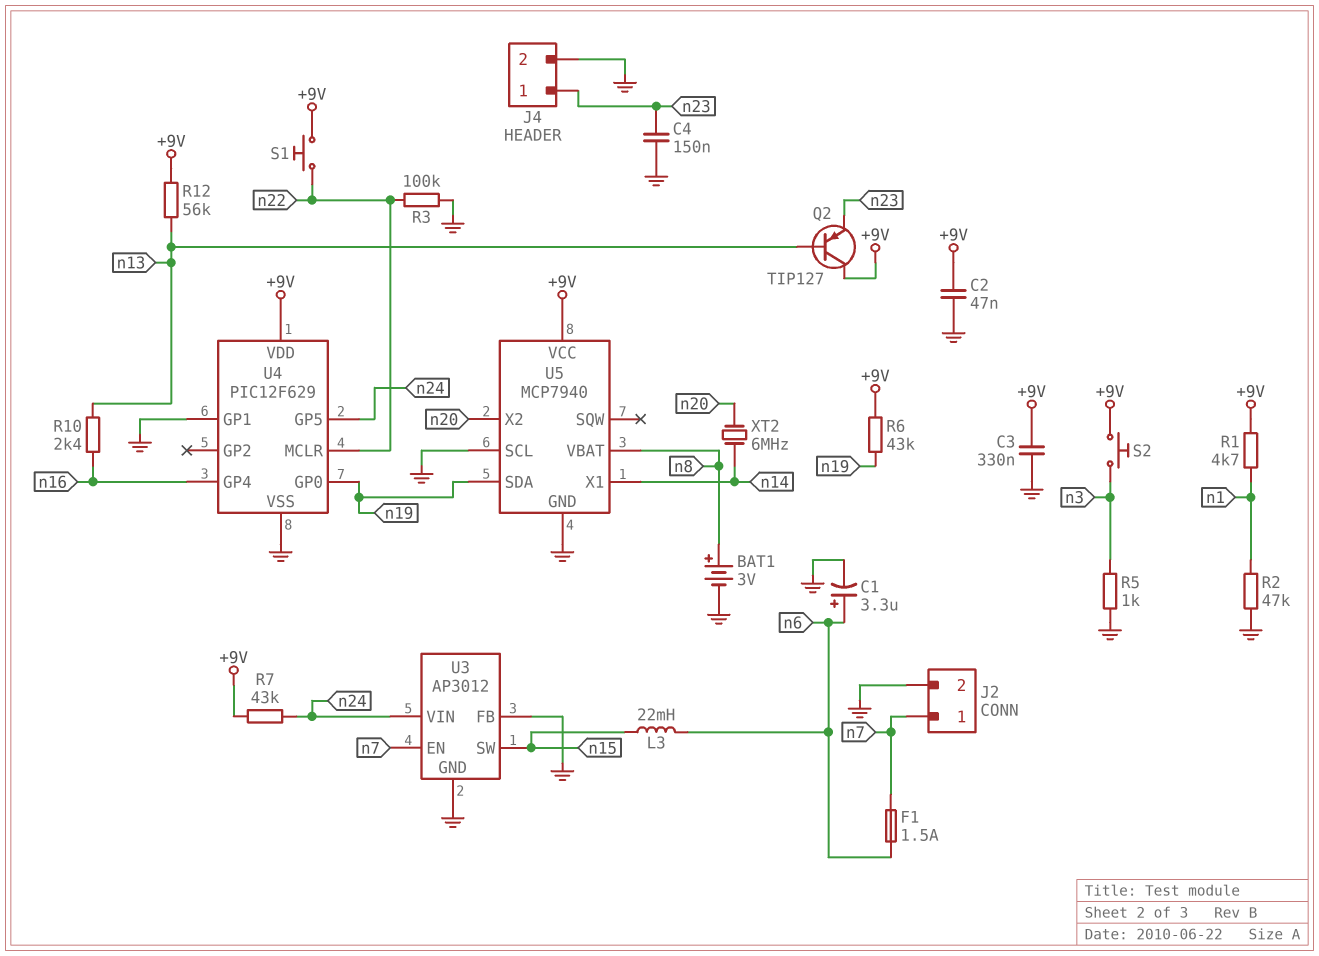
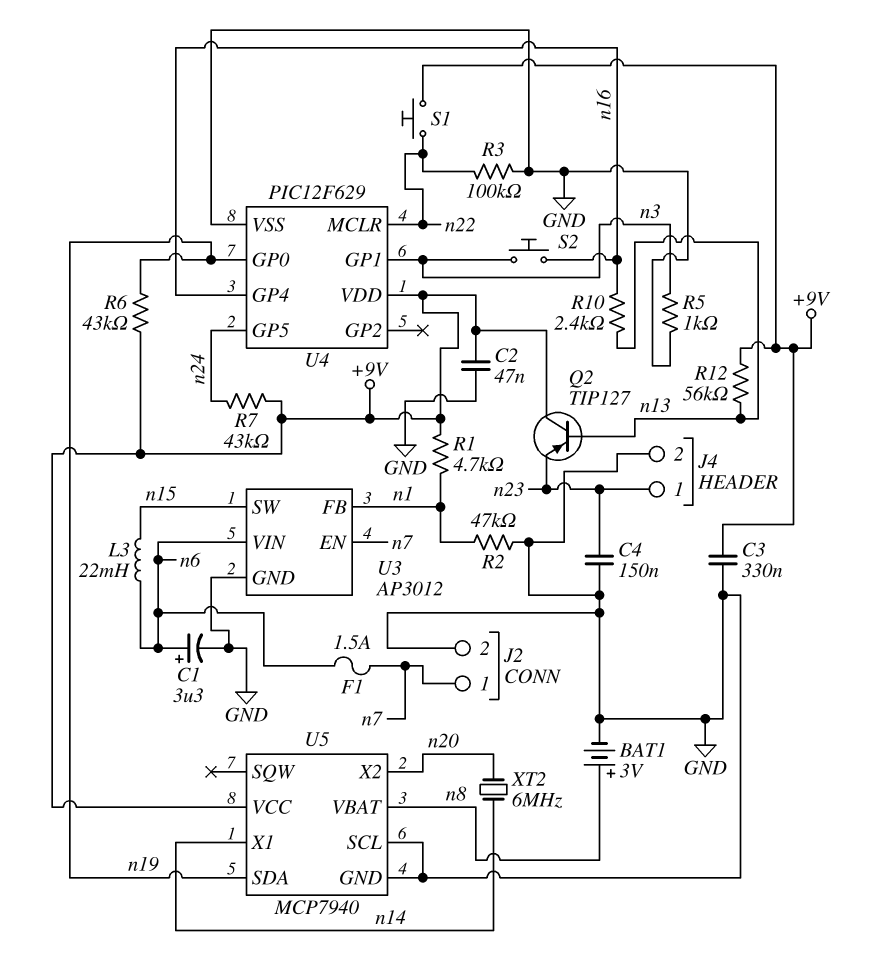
S2: button (+9V, n3) -> button (n3, n16)
U3 pin FB: GND -> n1
U3 pin VIN: n24 -> n6
U4 pin GP1: GND -> n3

